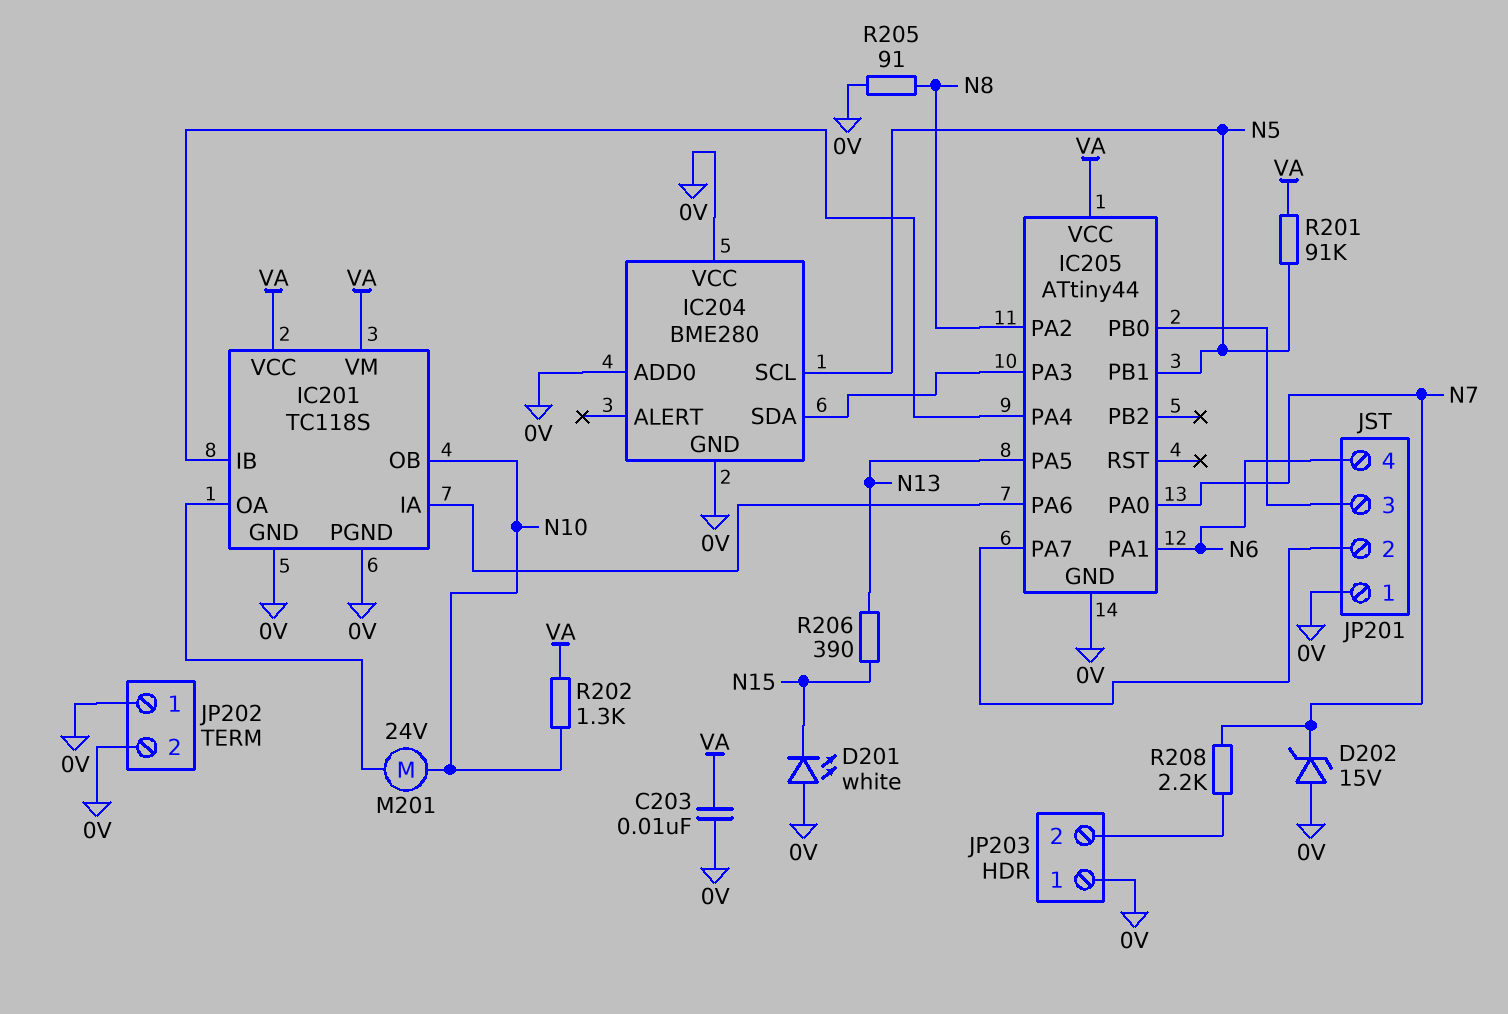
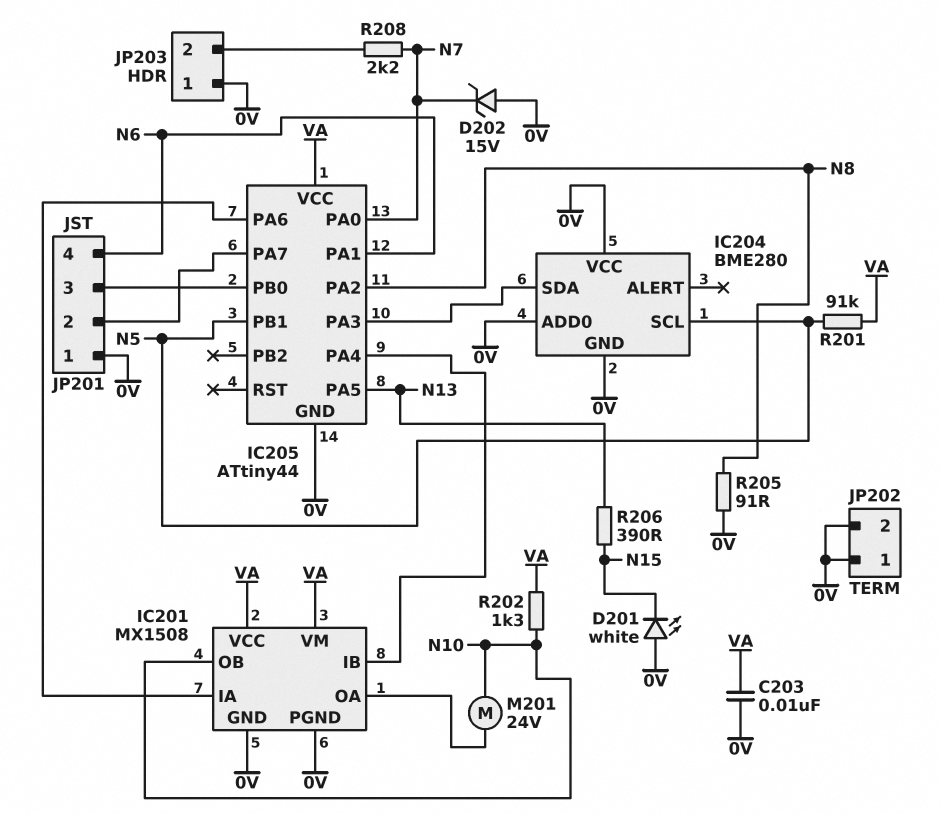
IC201: TC118S -> MX1508

